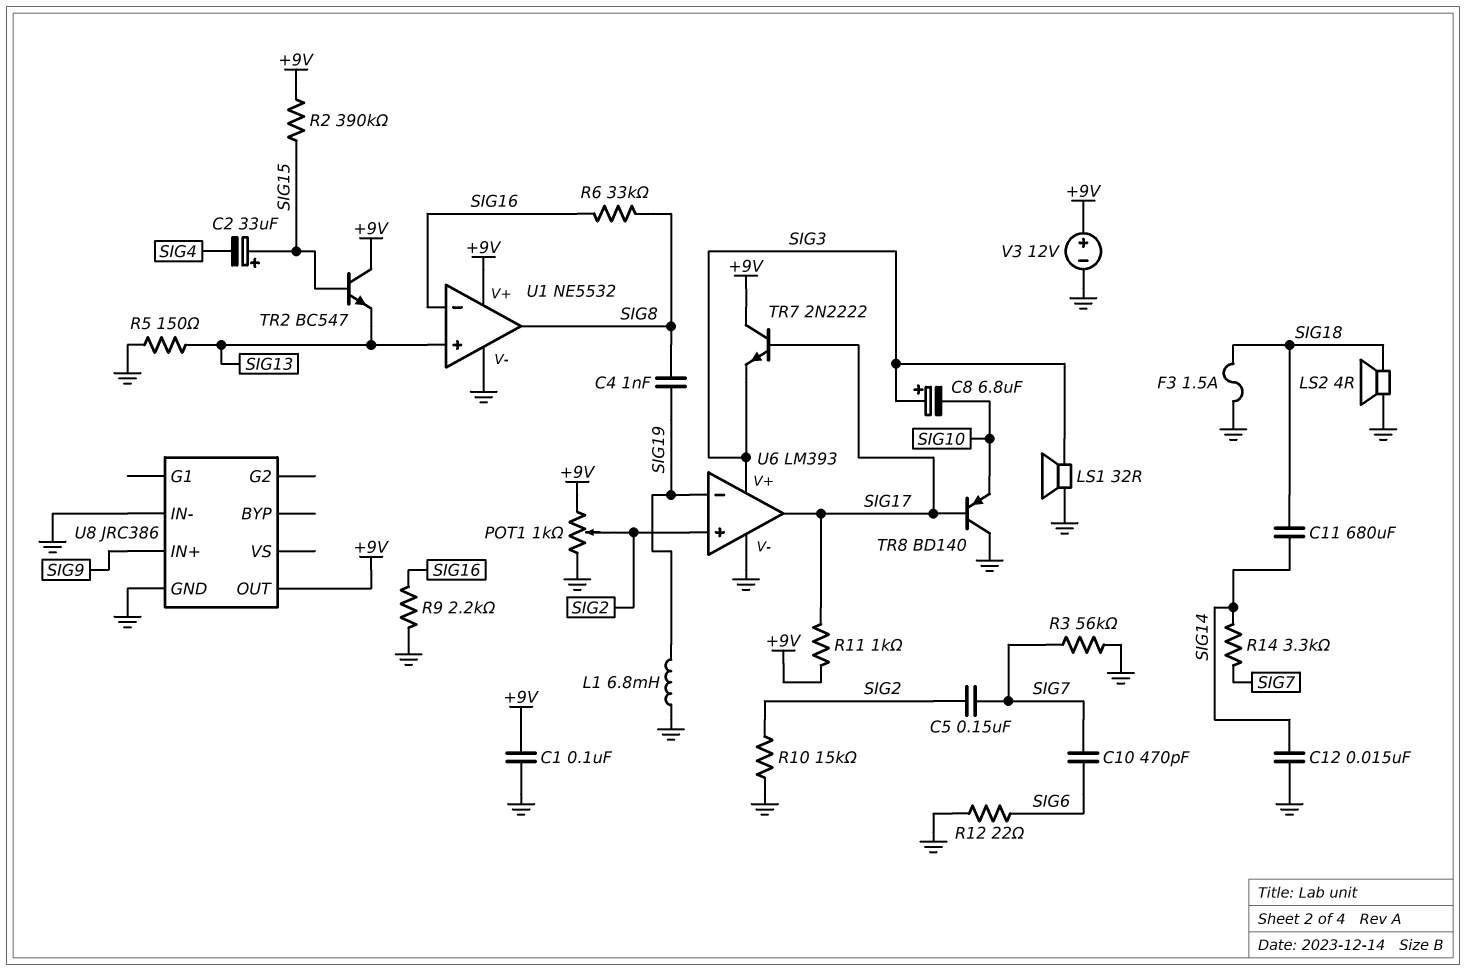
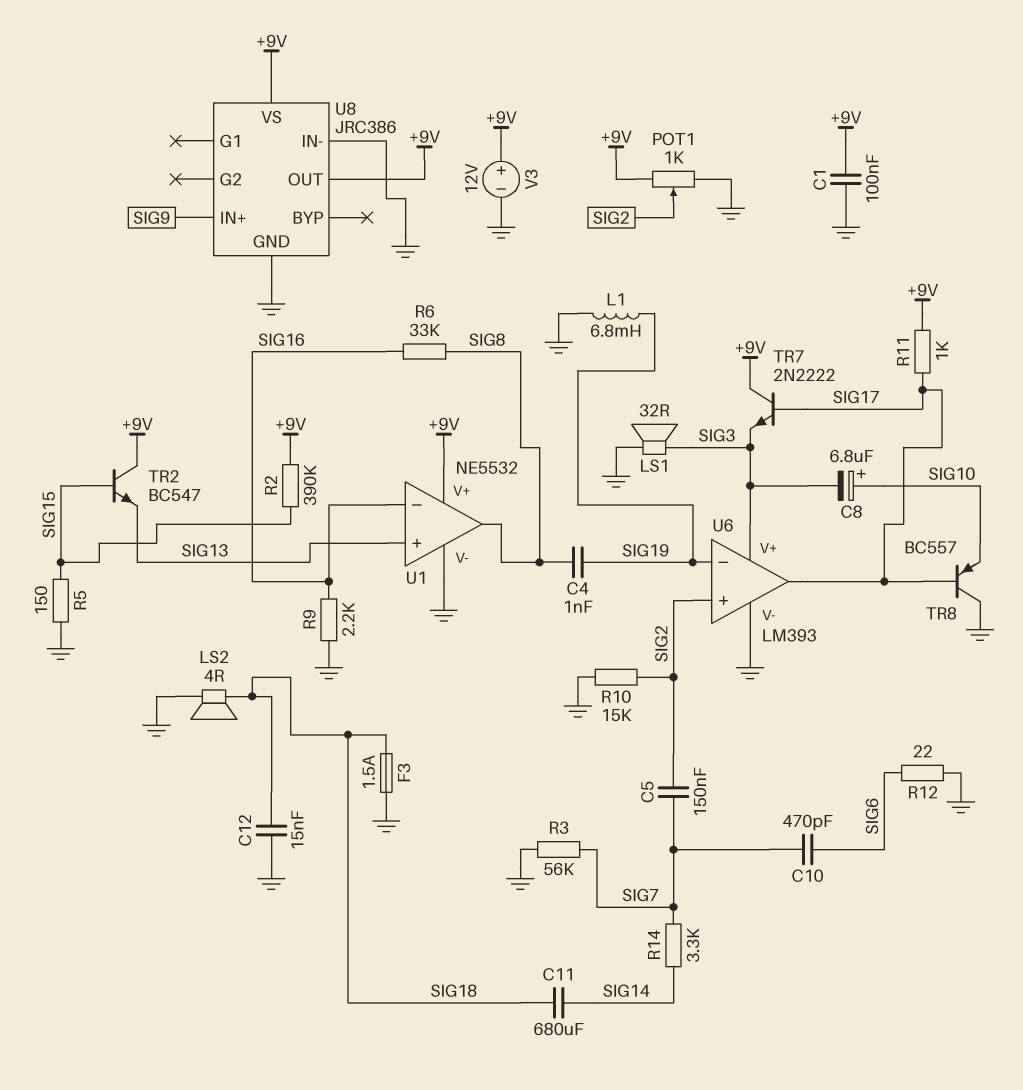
C2: 33uF (plus SIG15, minus SIG4) -> none
C8: 6.8uF (plus SIG3, minus SIG10) -> 6.8uF (plus SIG10, minus SIG3)
C12: 15nF (GND, SIG14) -> 15nF (GND, SIG18)
R5: 150 (GND, SIG13) -> 150 (GND, SIG15)
TR8: PNP BD140 (B SIG17, C GND, E SIG10) -> PNP BC557 (B SIG17, C GND, E SIG10)
U8 pin VS: none -> +9V

